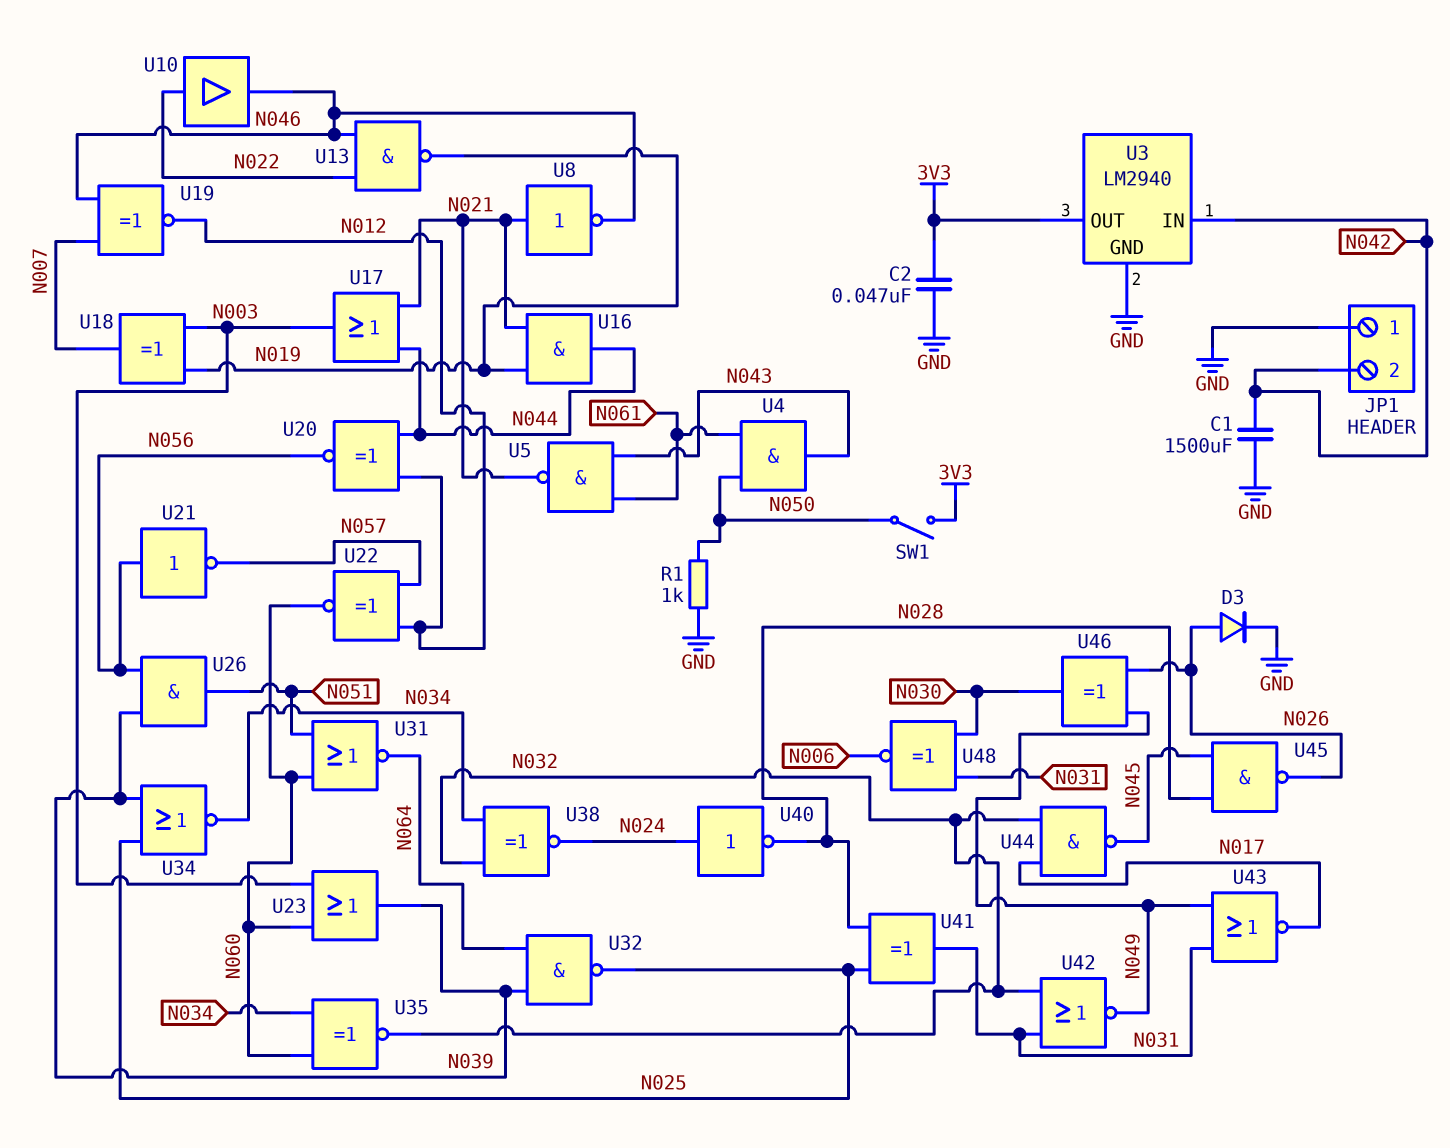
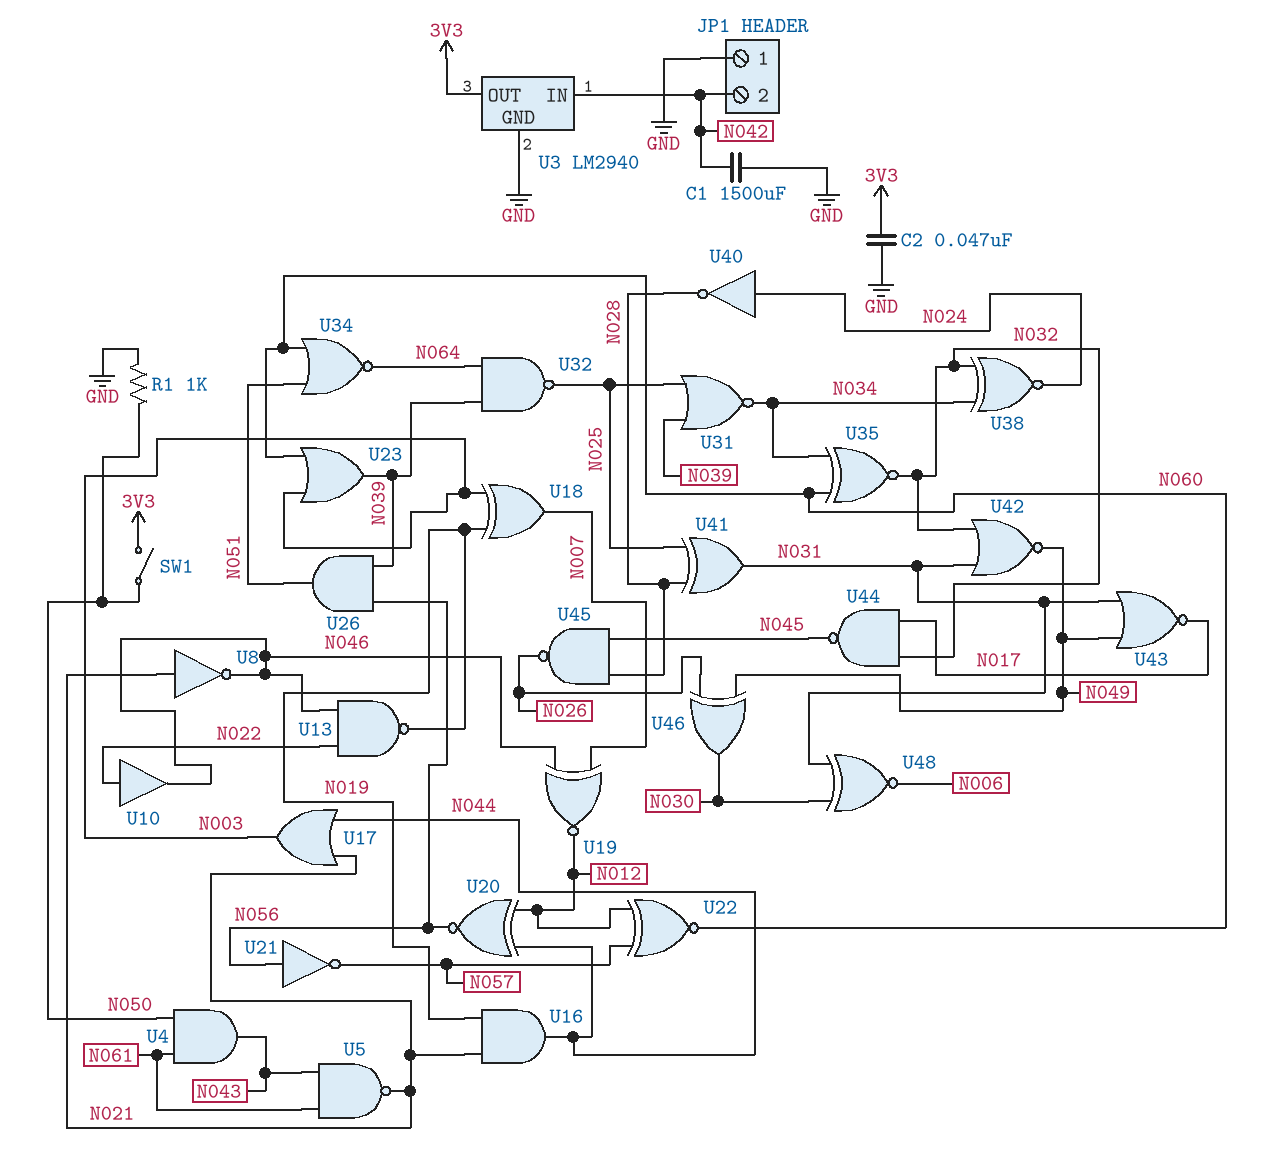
D3: diode (A N026, K GND) -> none
U31: NOR (in N051, in N060, out N064) -> NOR (in N025, in N039, out N034)
U34: NOR (in N025, in N039, out N034) -> NOR (in N051, in N060, out N064)

